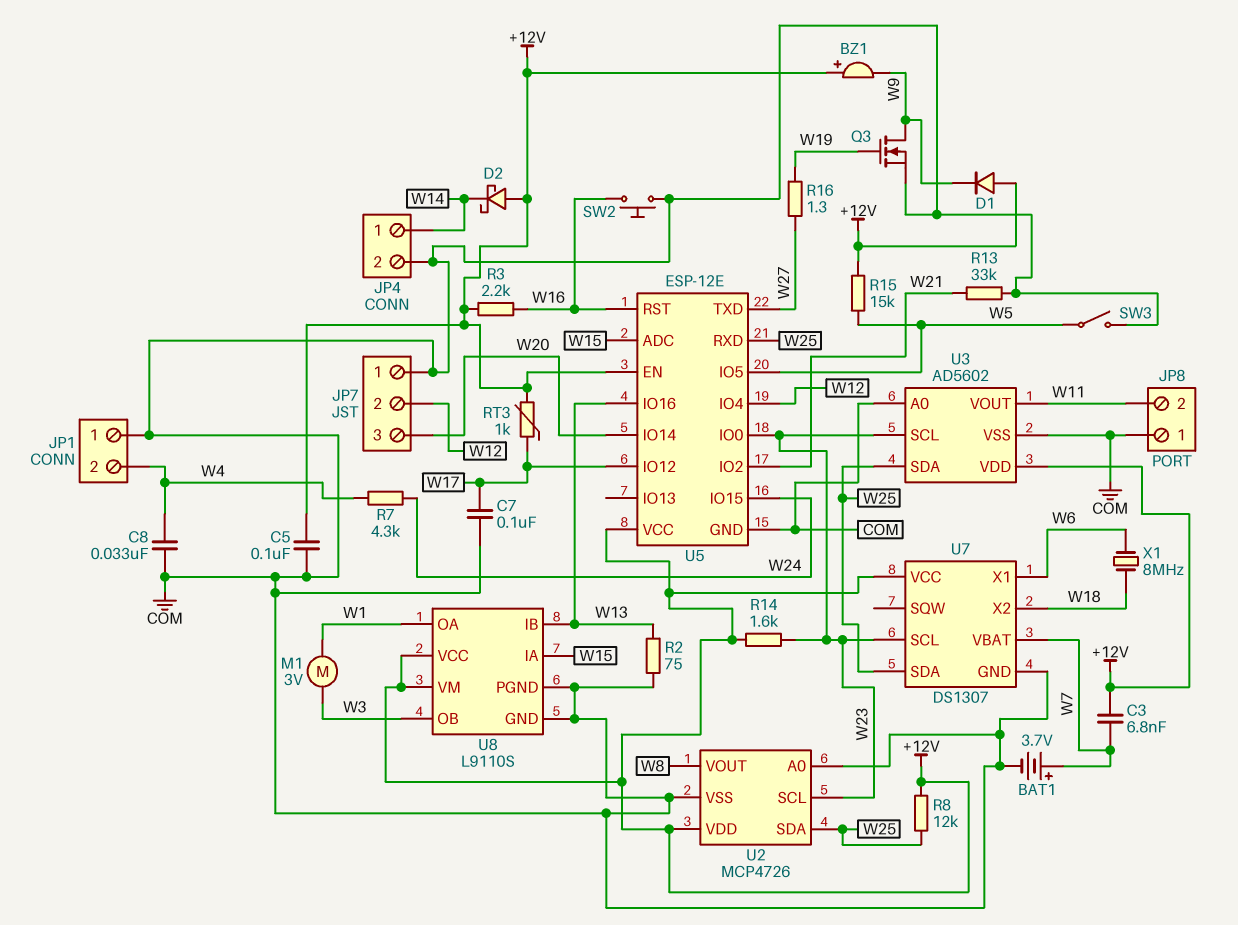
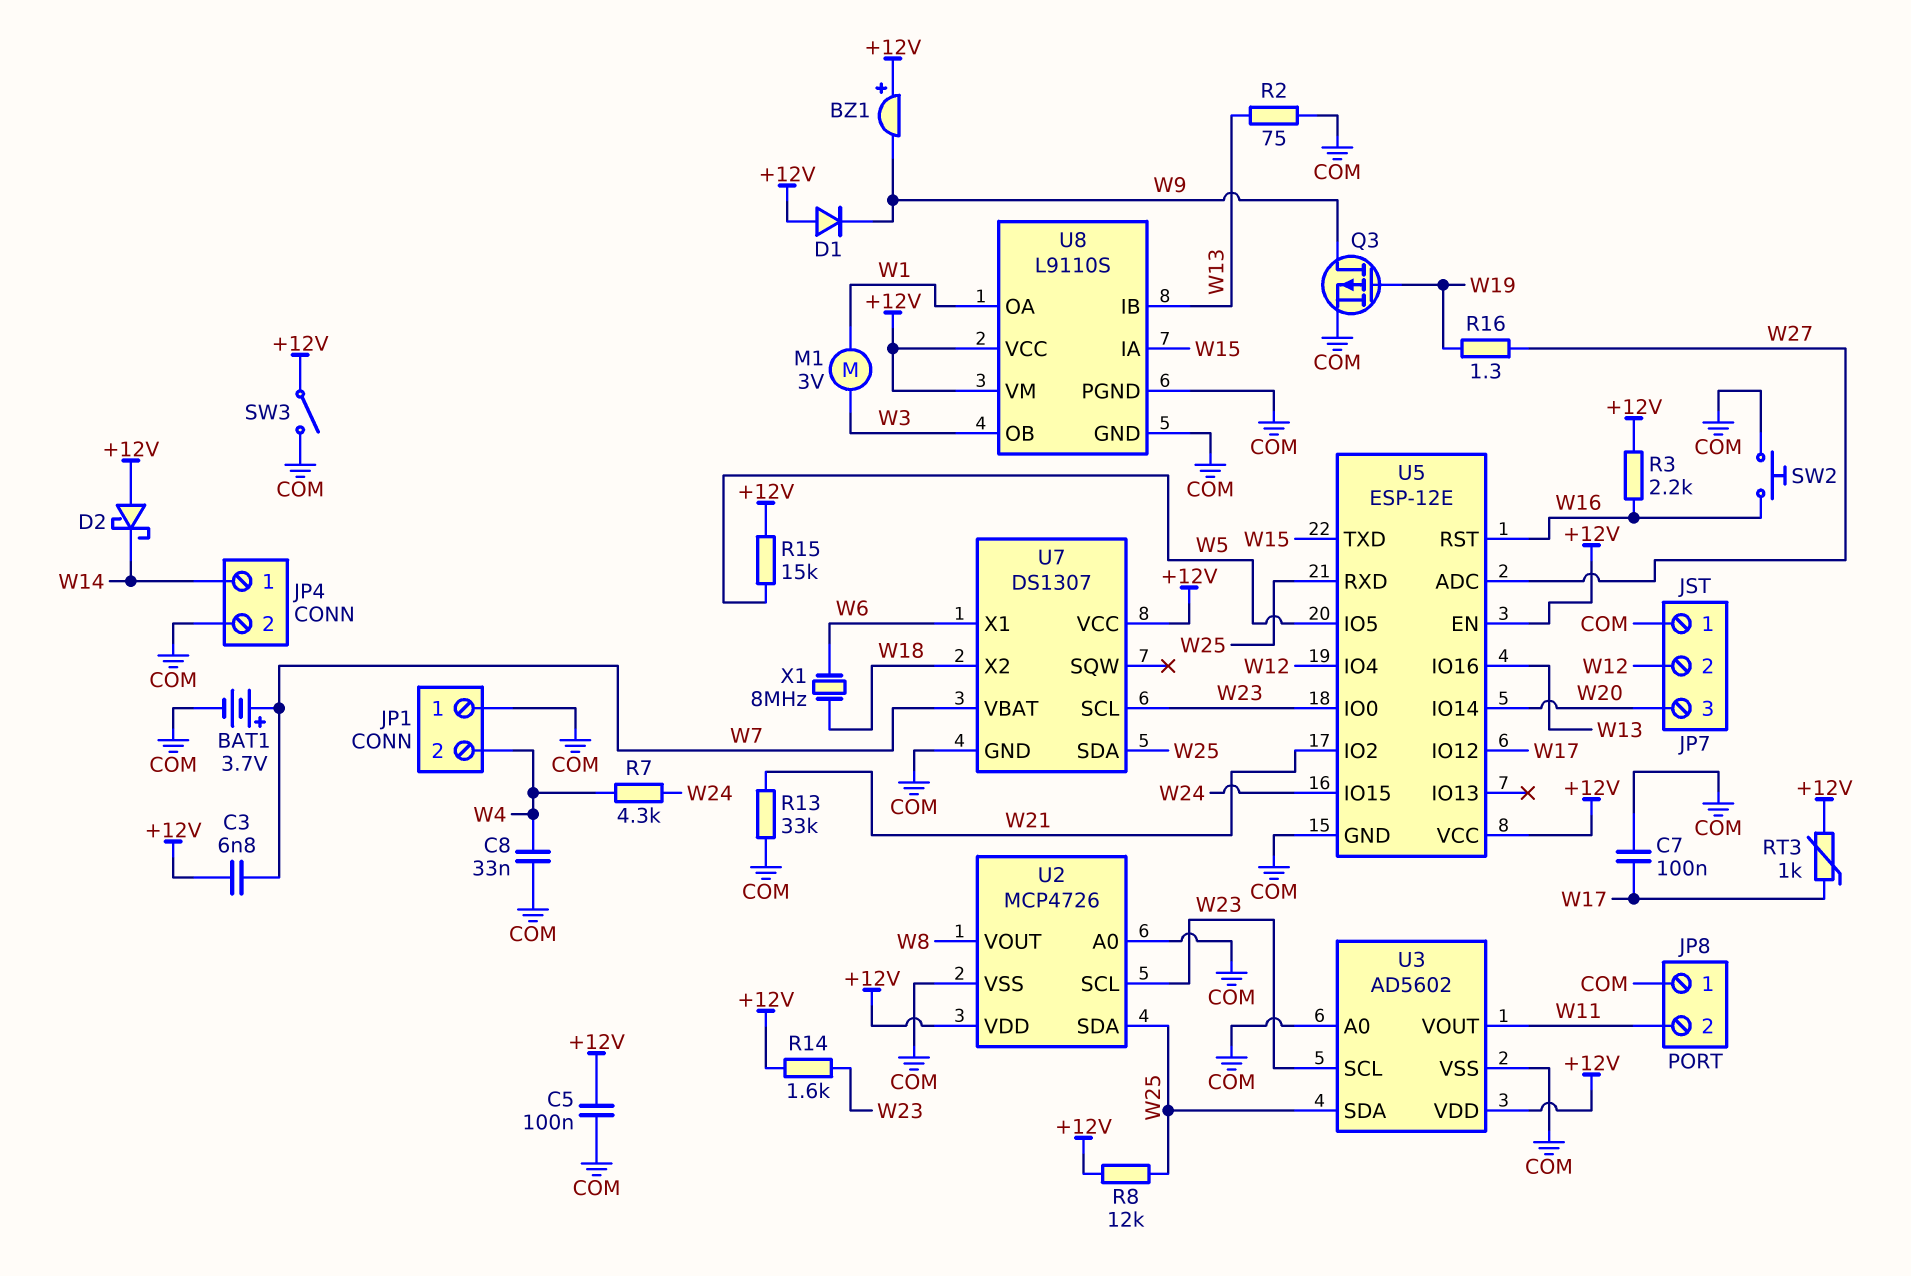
Q3: NMOS (G W19, D W9, S COM) -> PMOS (G W19, D W9, S COM)
SW3: switch (COM, W5) -> switch (+12V, COM)
U5 pin ADC: W15 -> W27
U5 pin TXD: W27 -> W15

